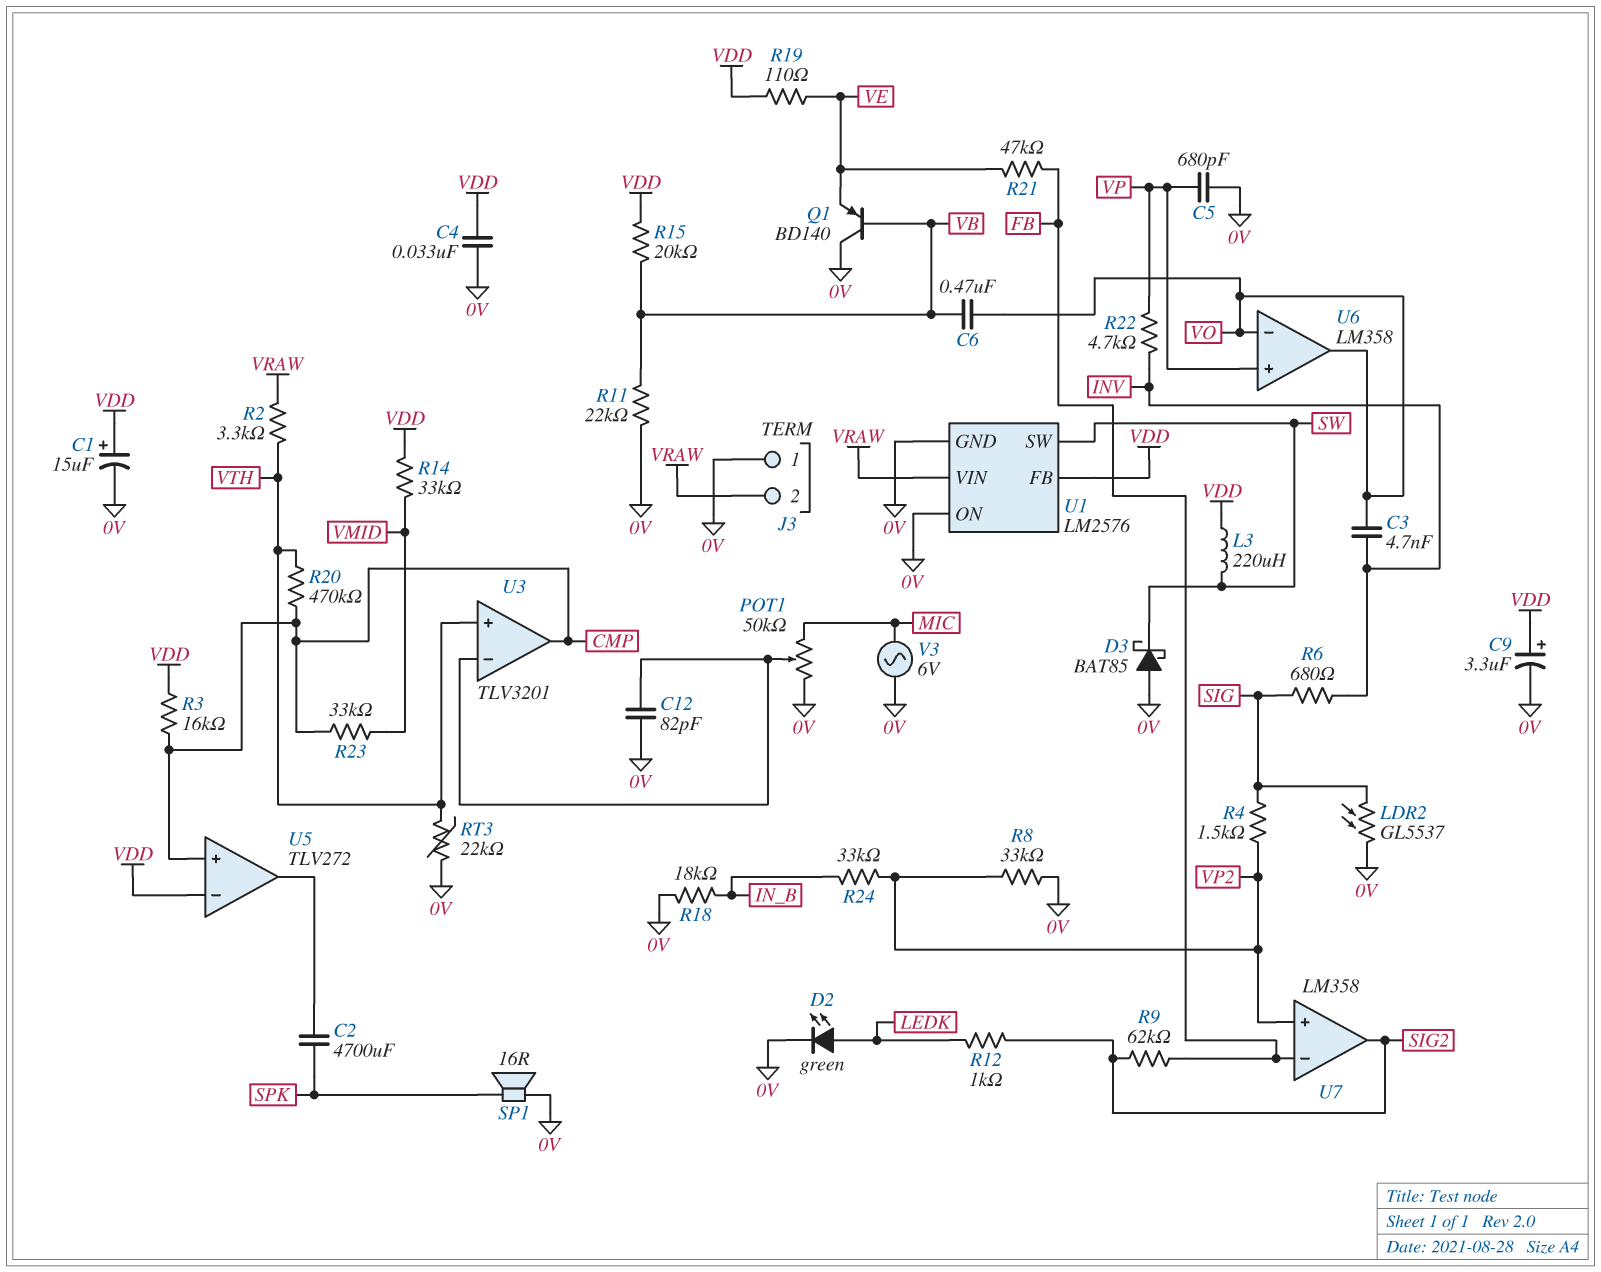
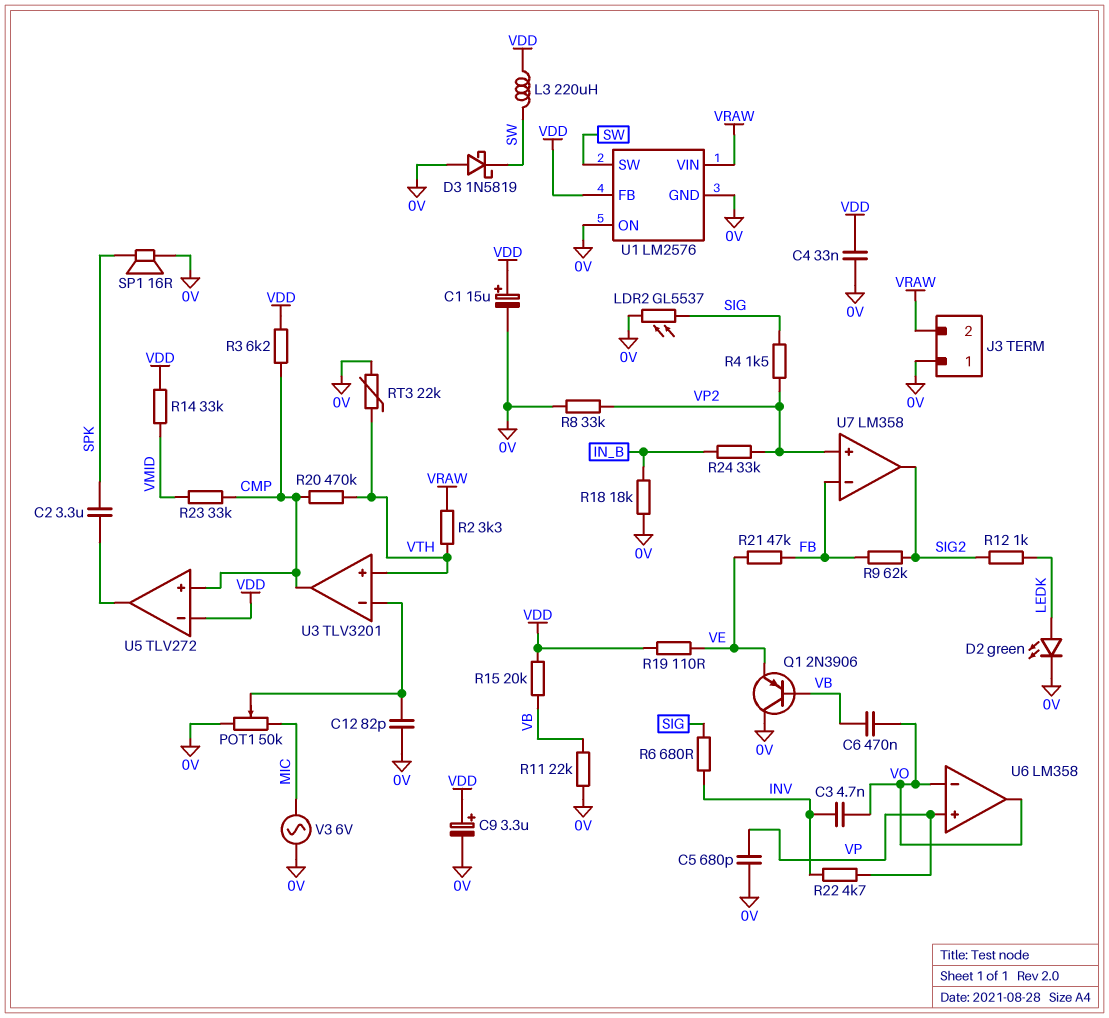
C2: 4700uF (SPK, U5/out) -> 3.3uF (SPK, U5/out)
D3: schottky BAT85 (A 0V, K SW) -> schottky 1N5819 (A 0V, K SW)
Q1: PNP BD140 (B VB, C 0V, E VE) -> PNP 2N3906 (B VB, C 0V, E VE)
R3: 16k (CMP, VDD) -> 6.2k (CMP, VDD)

